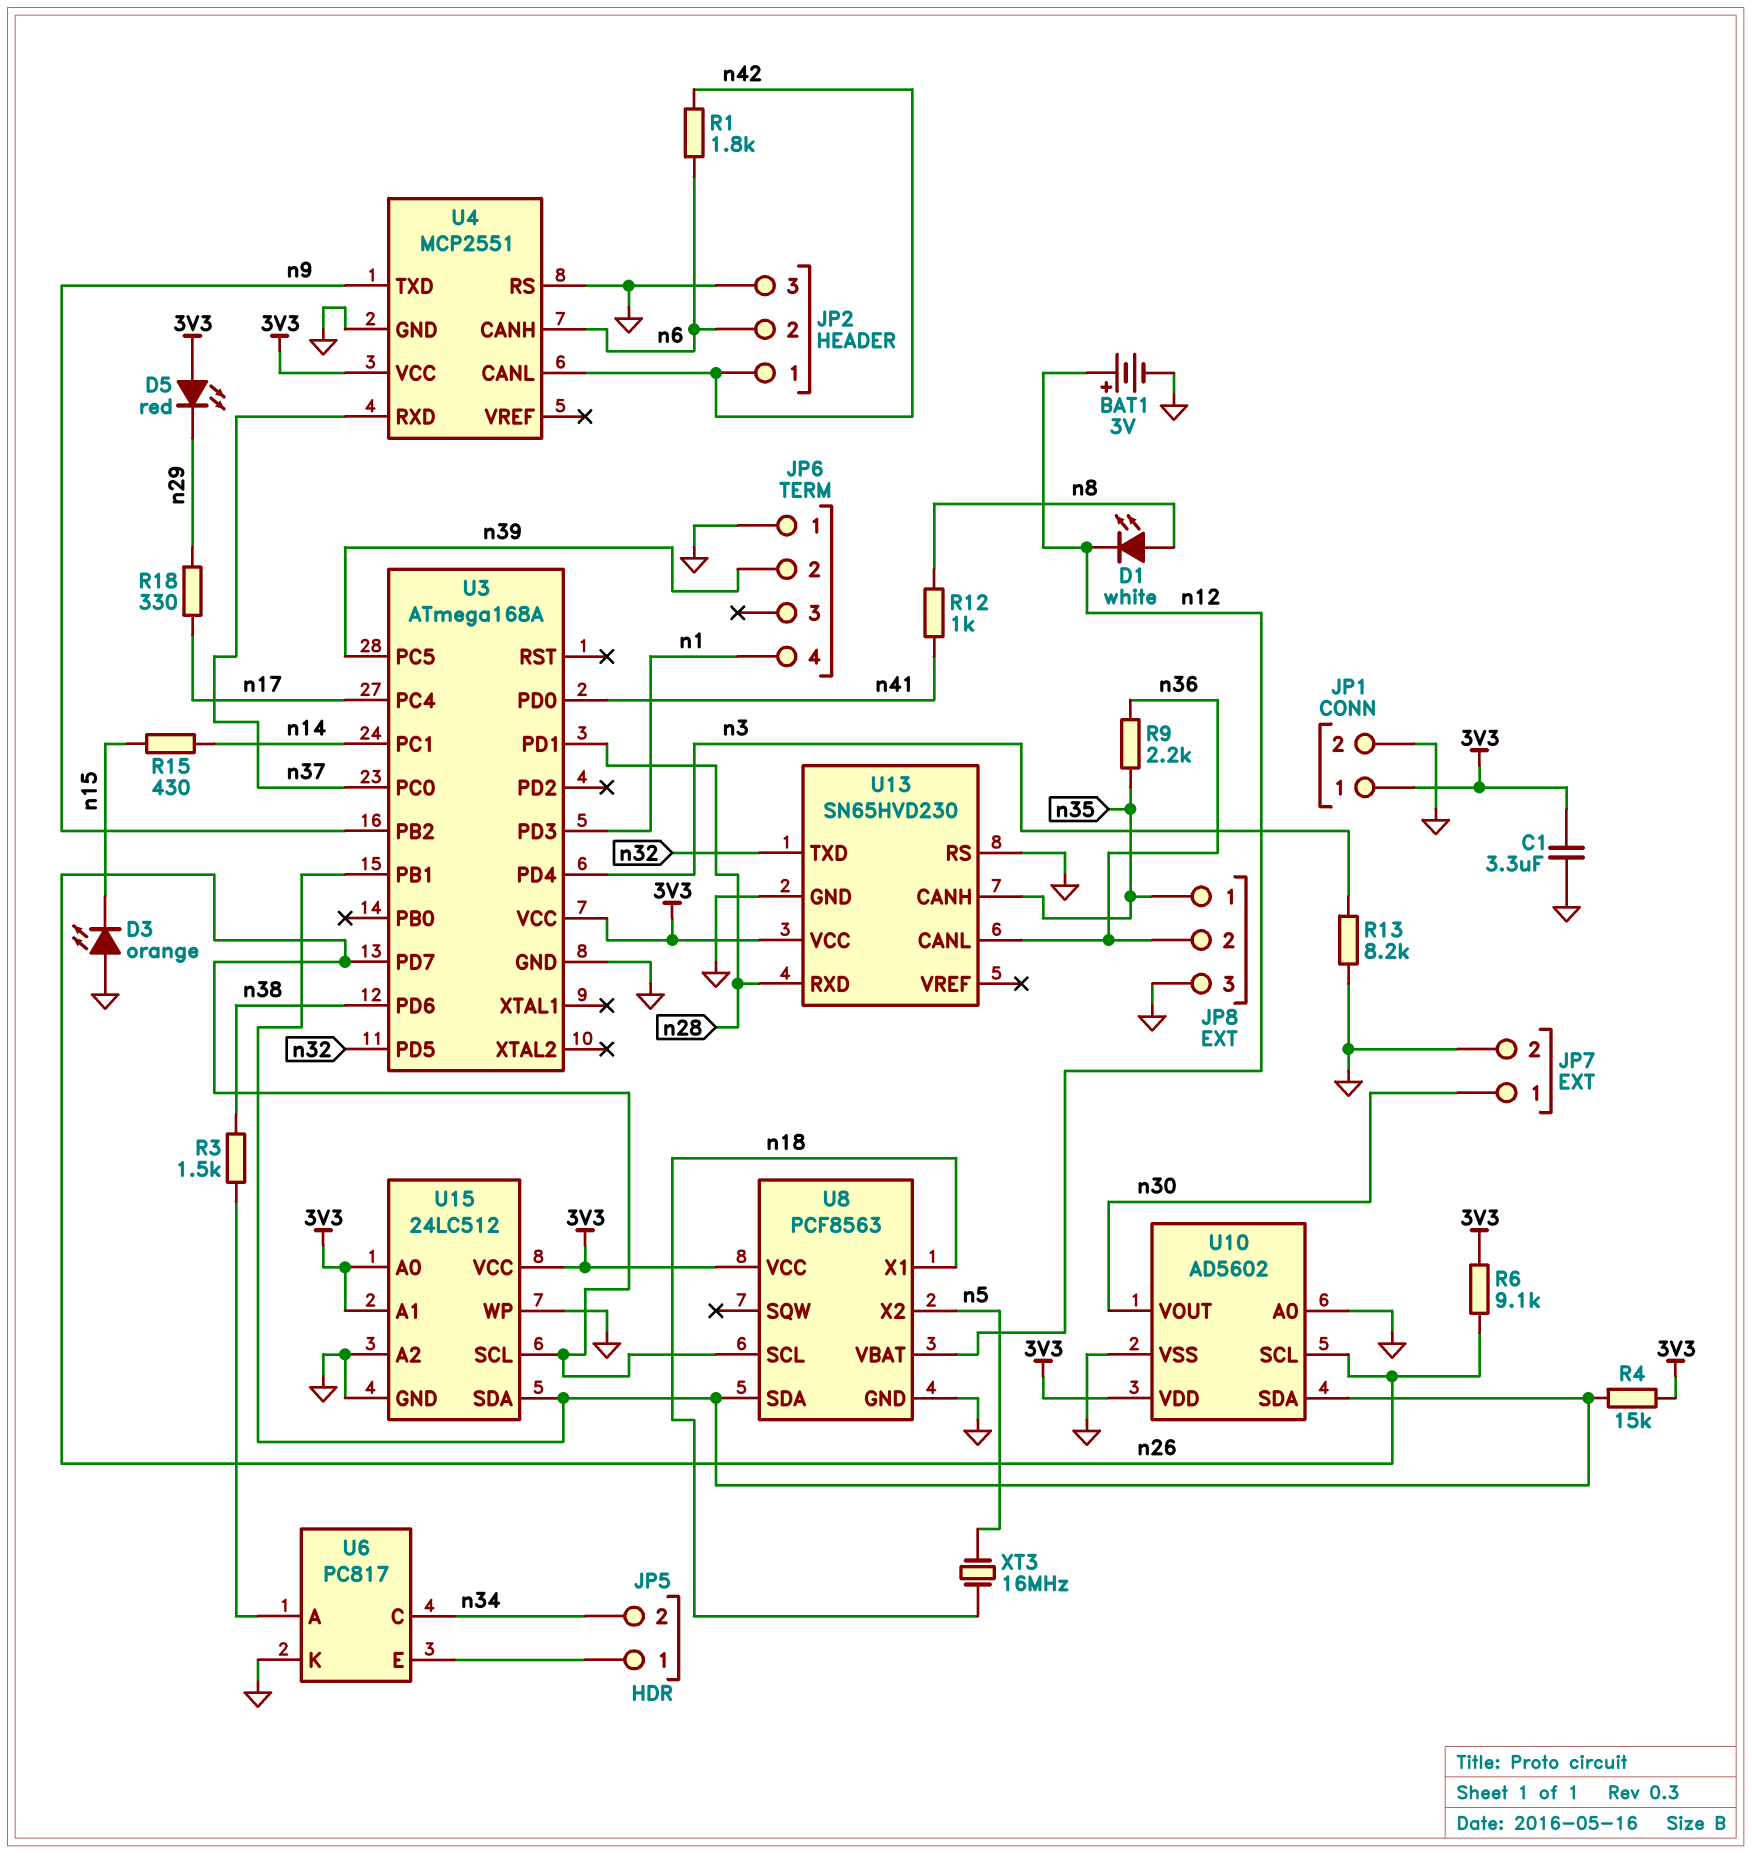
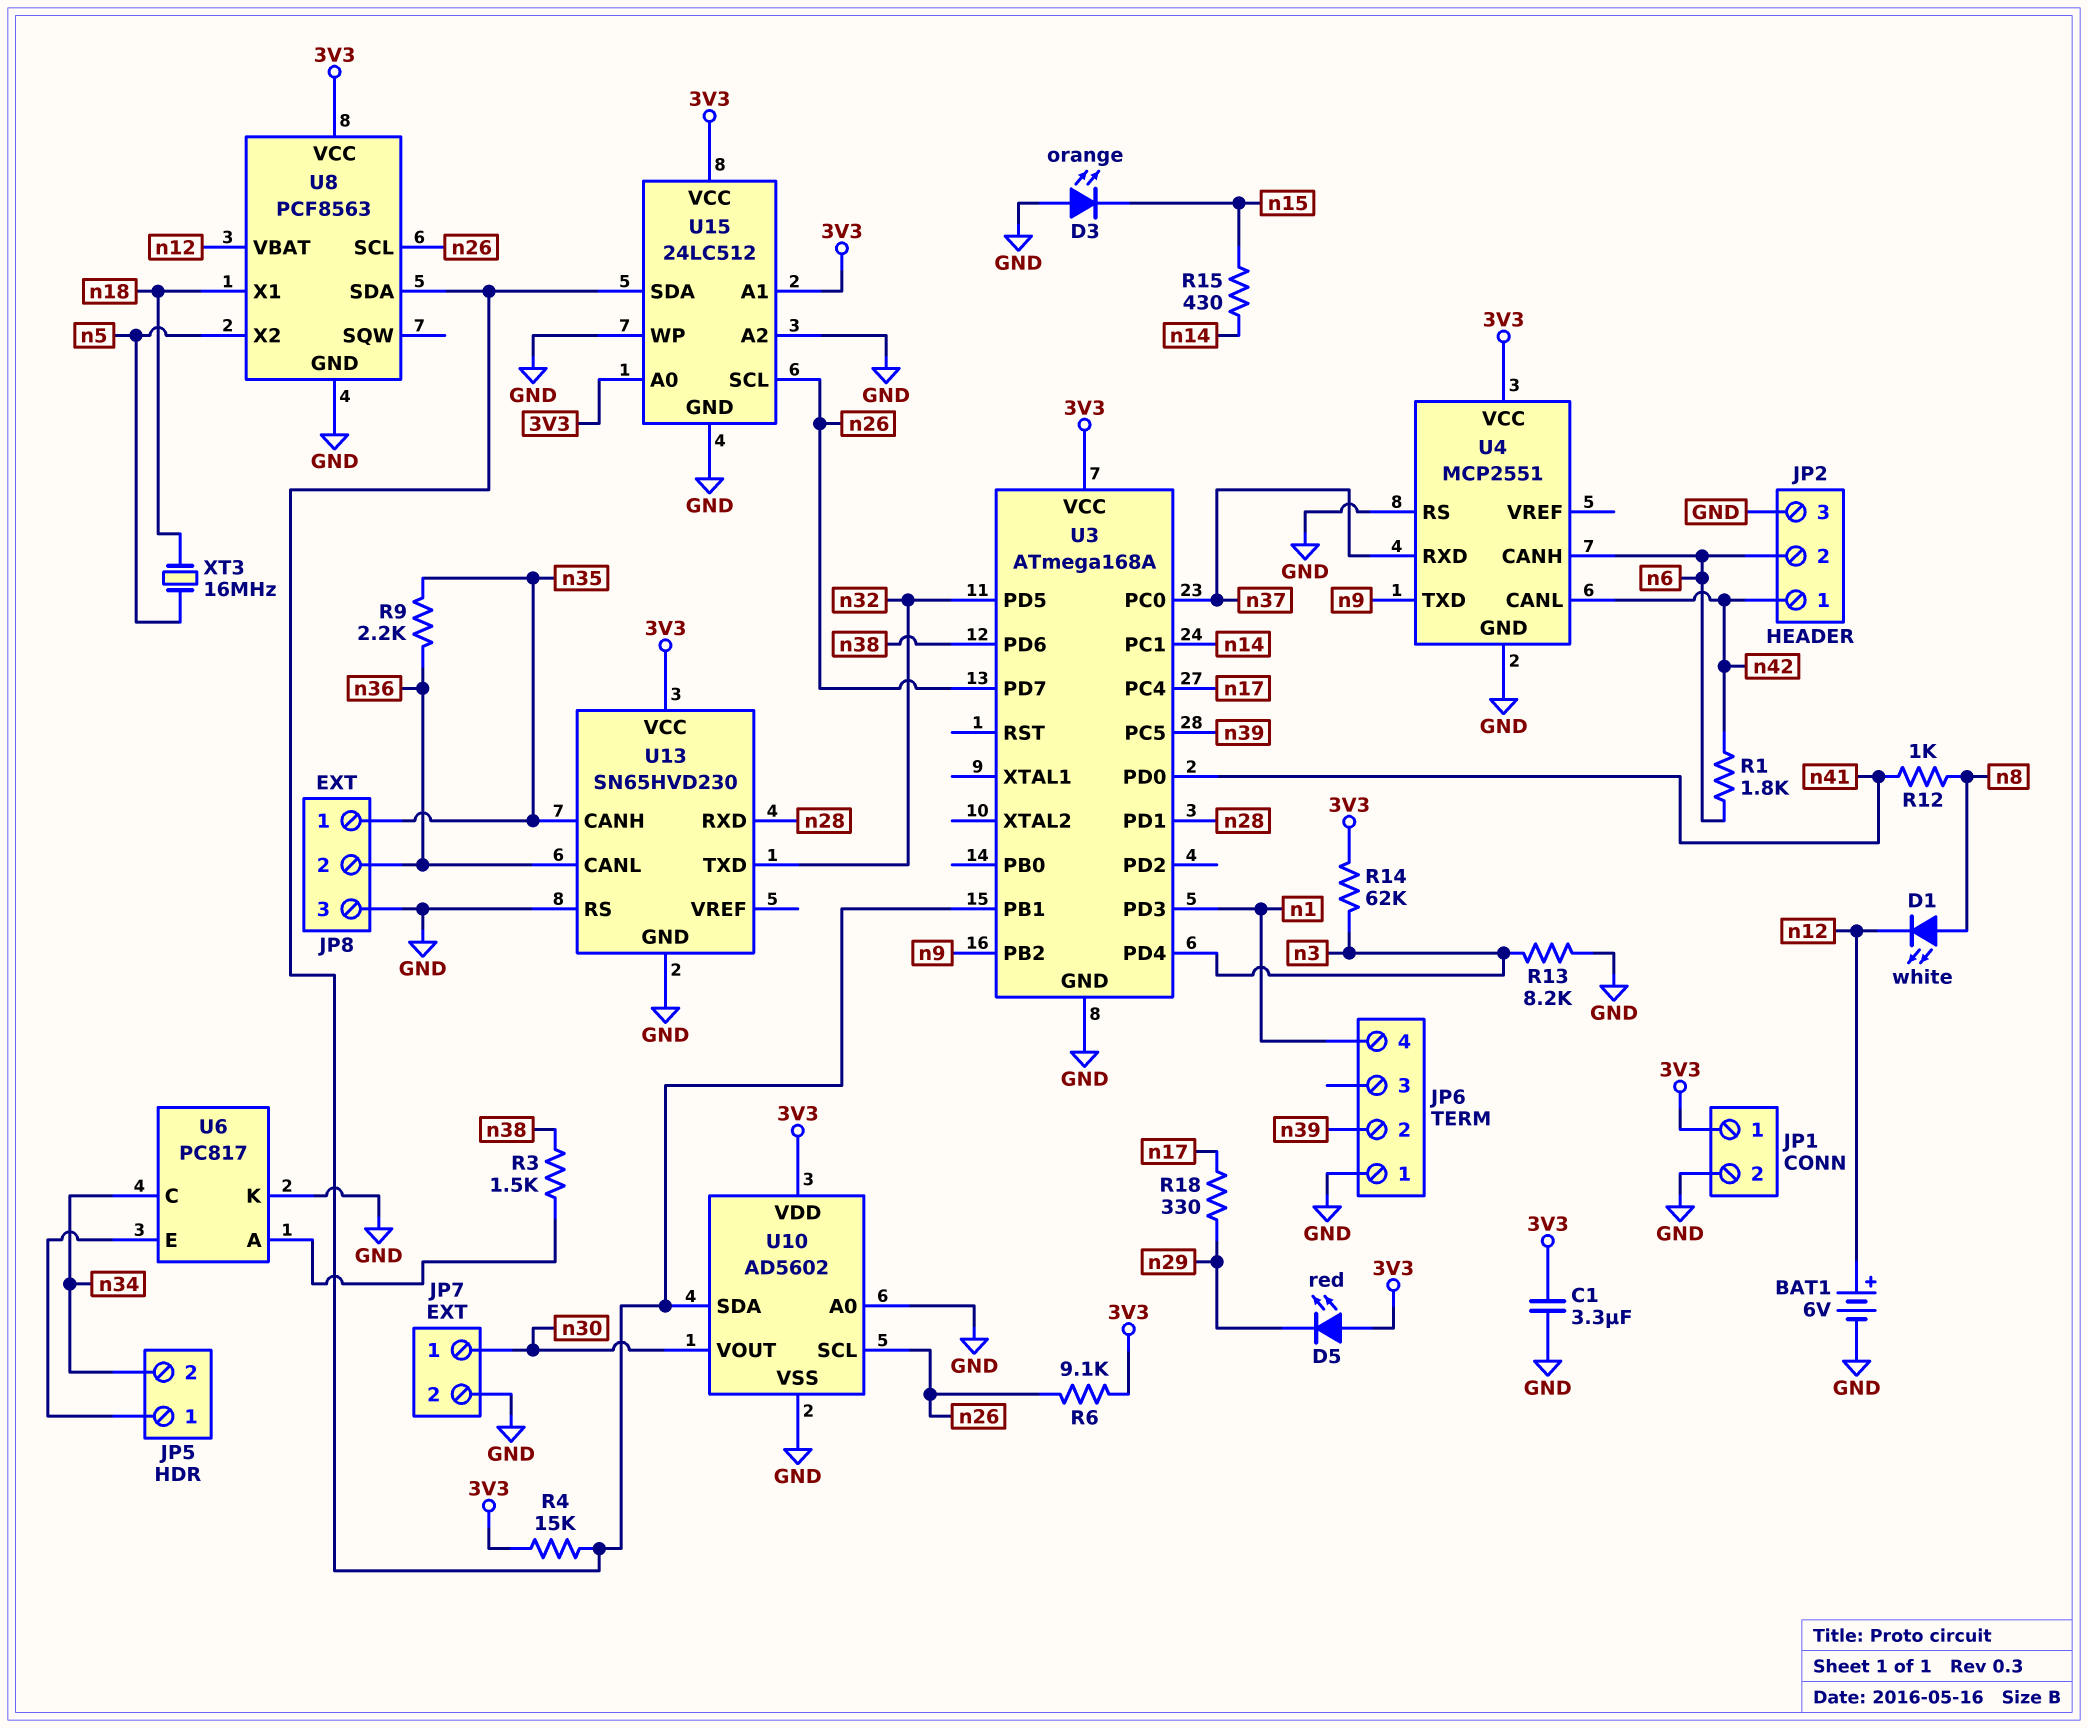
BAT1: 3V (plus n12, minus GND) -> 6V (plus n12, minus GND)
R14: none -> 62k (3V3, n3)

